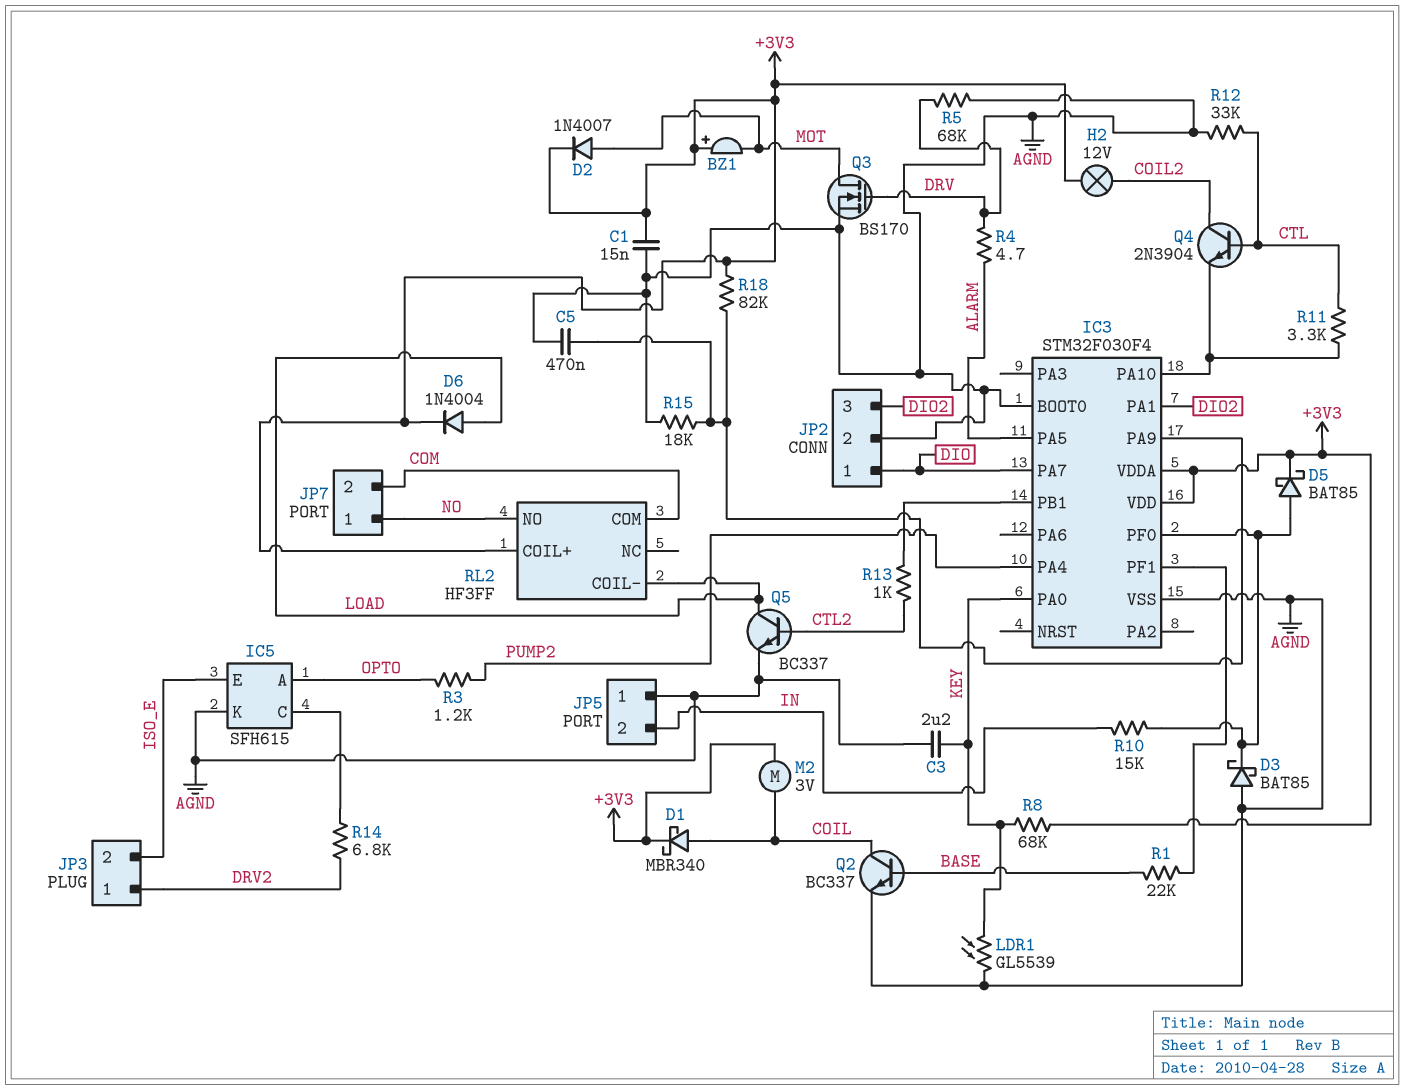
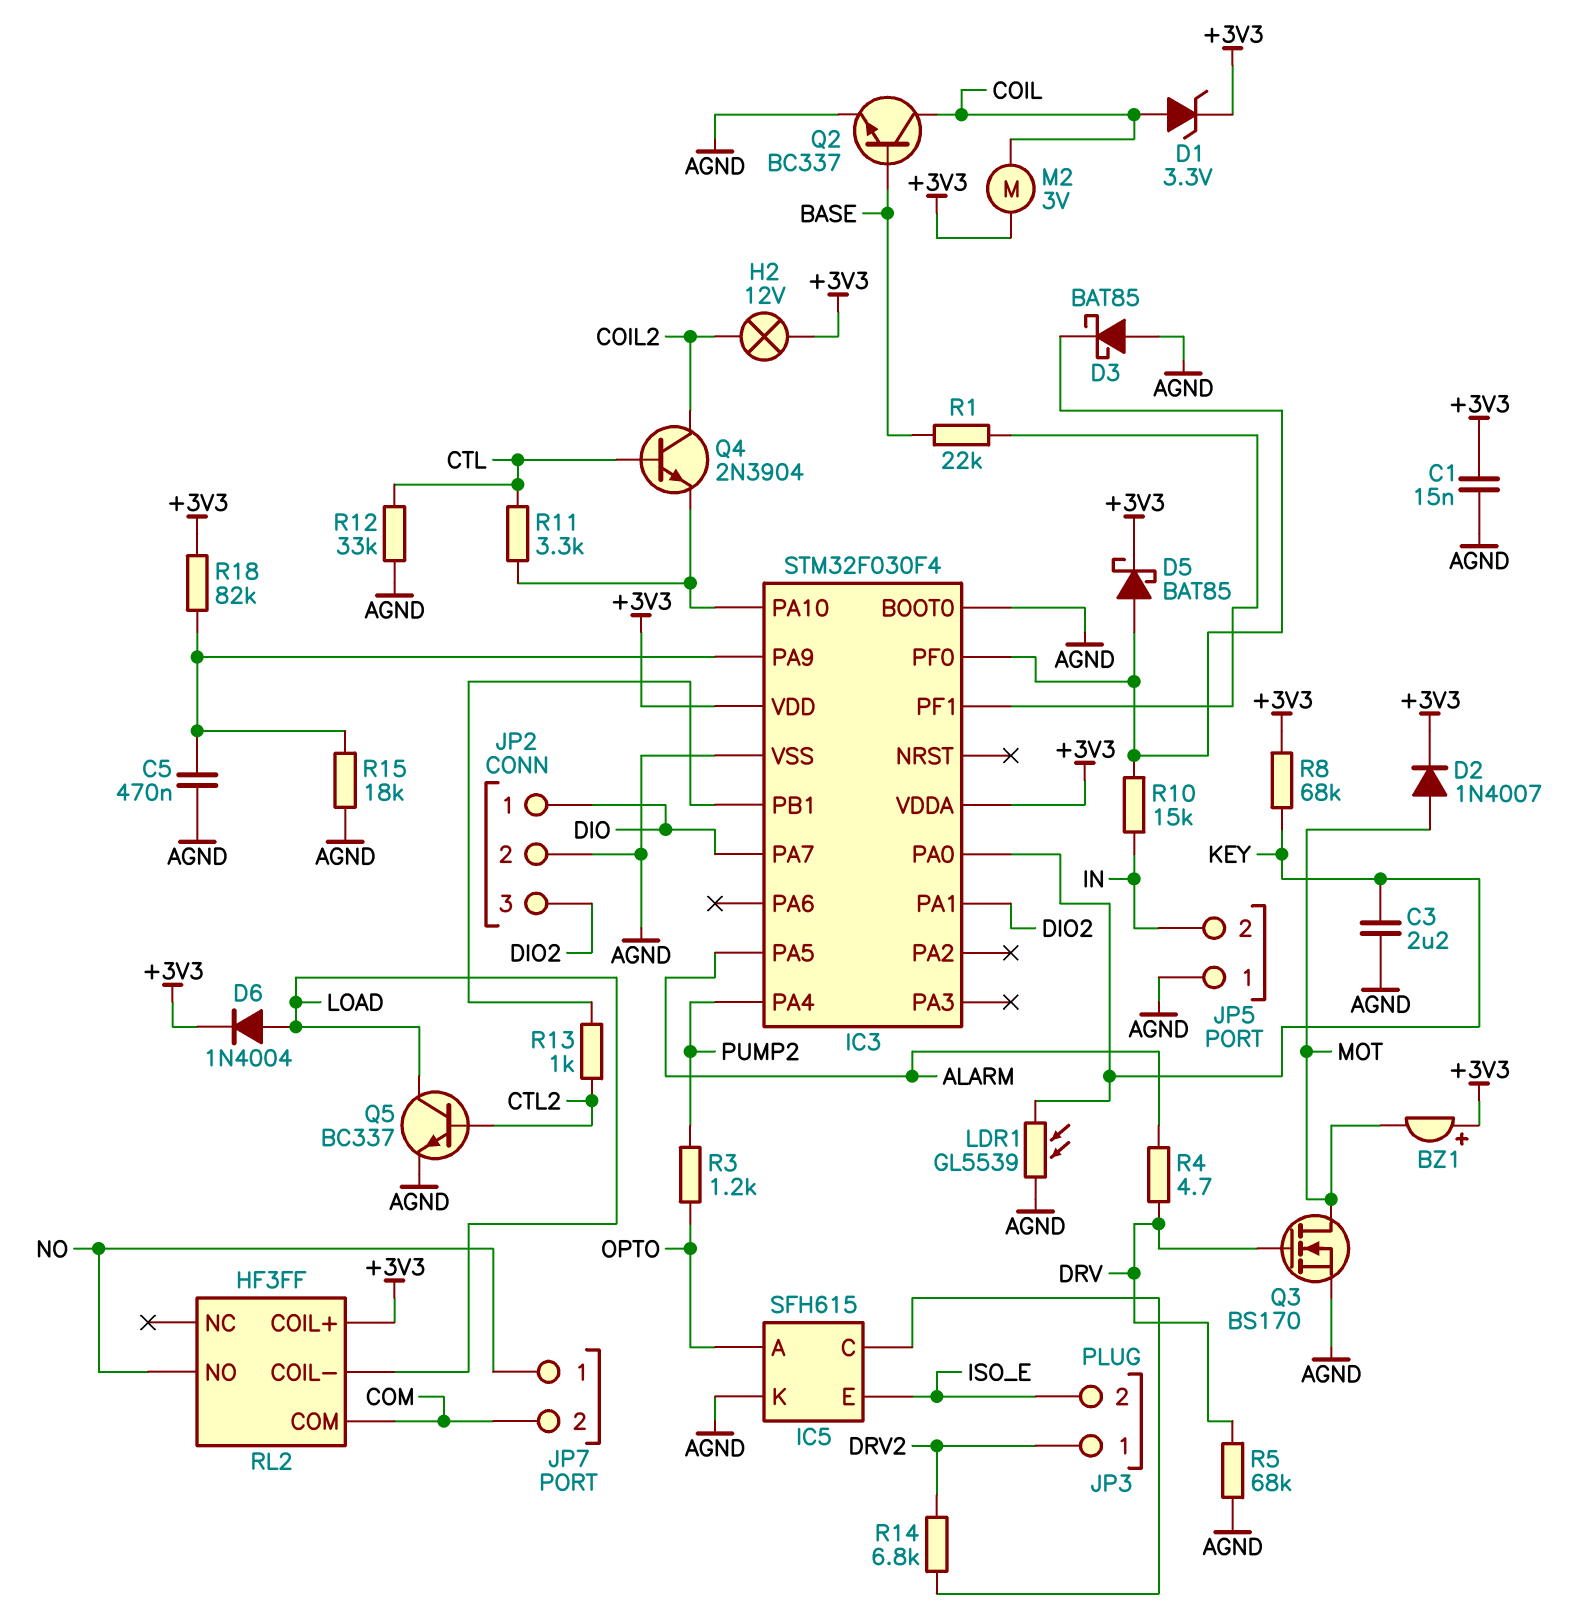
D1: schottky MBR340 (A COIL, K +3V3) -> zener 3.3V (A COIL, K +3V3)

